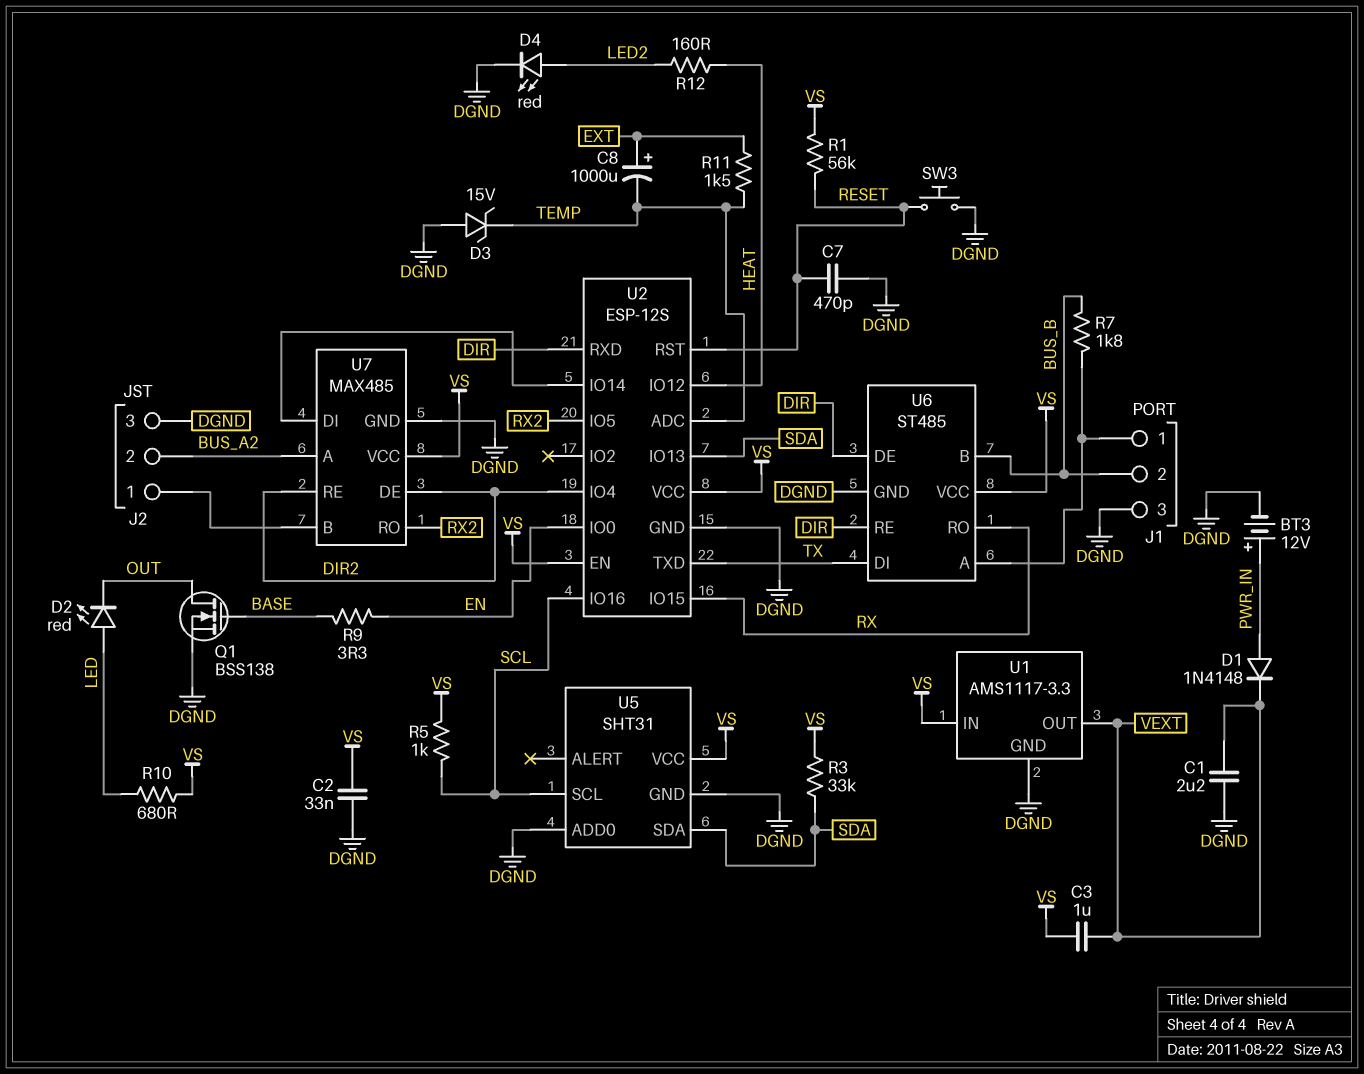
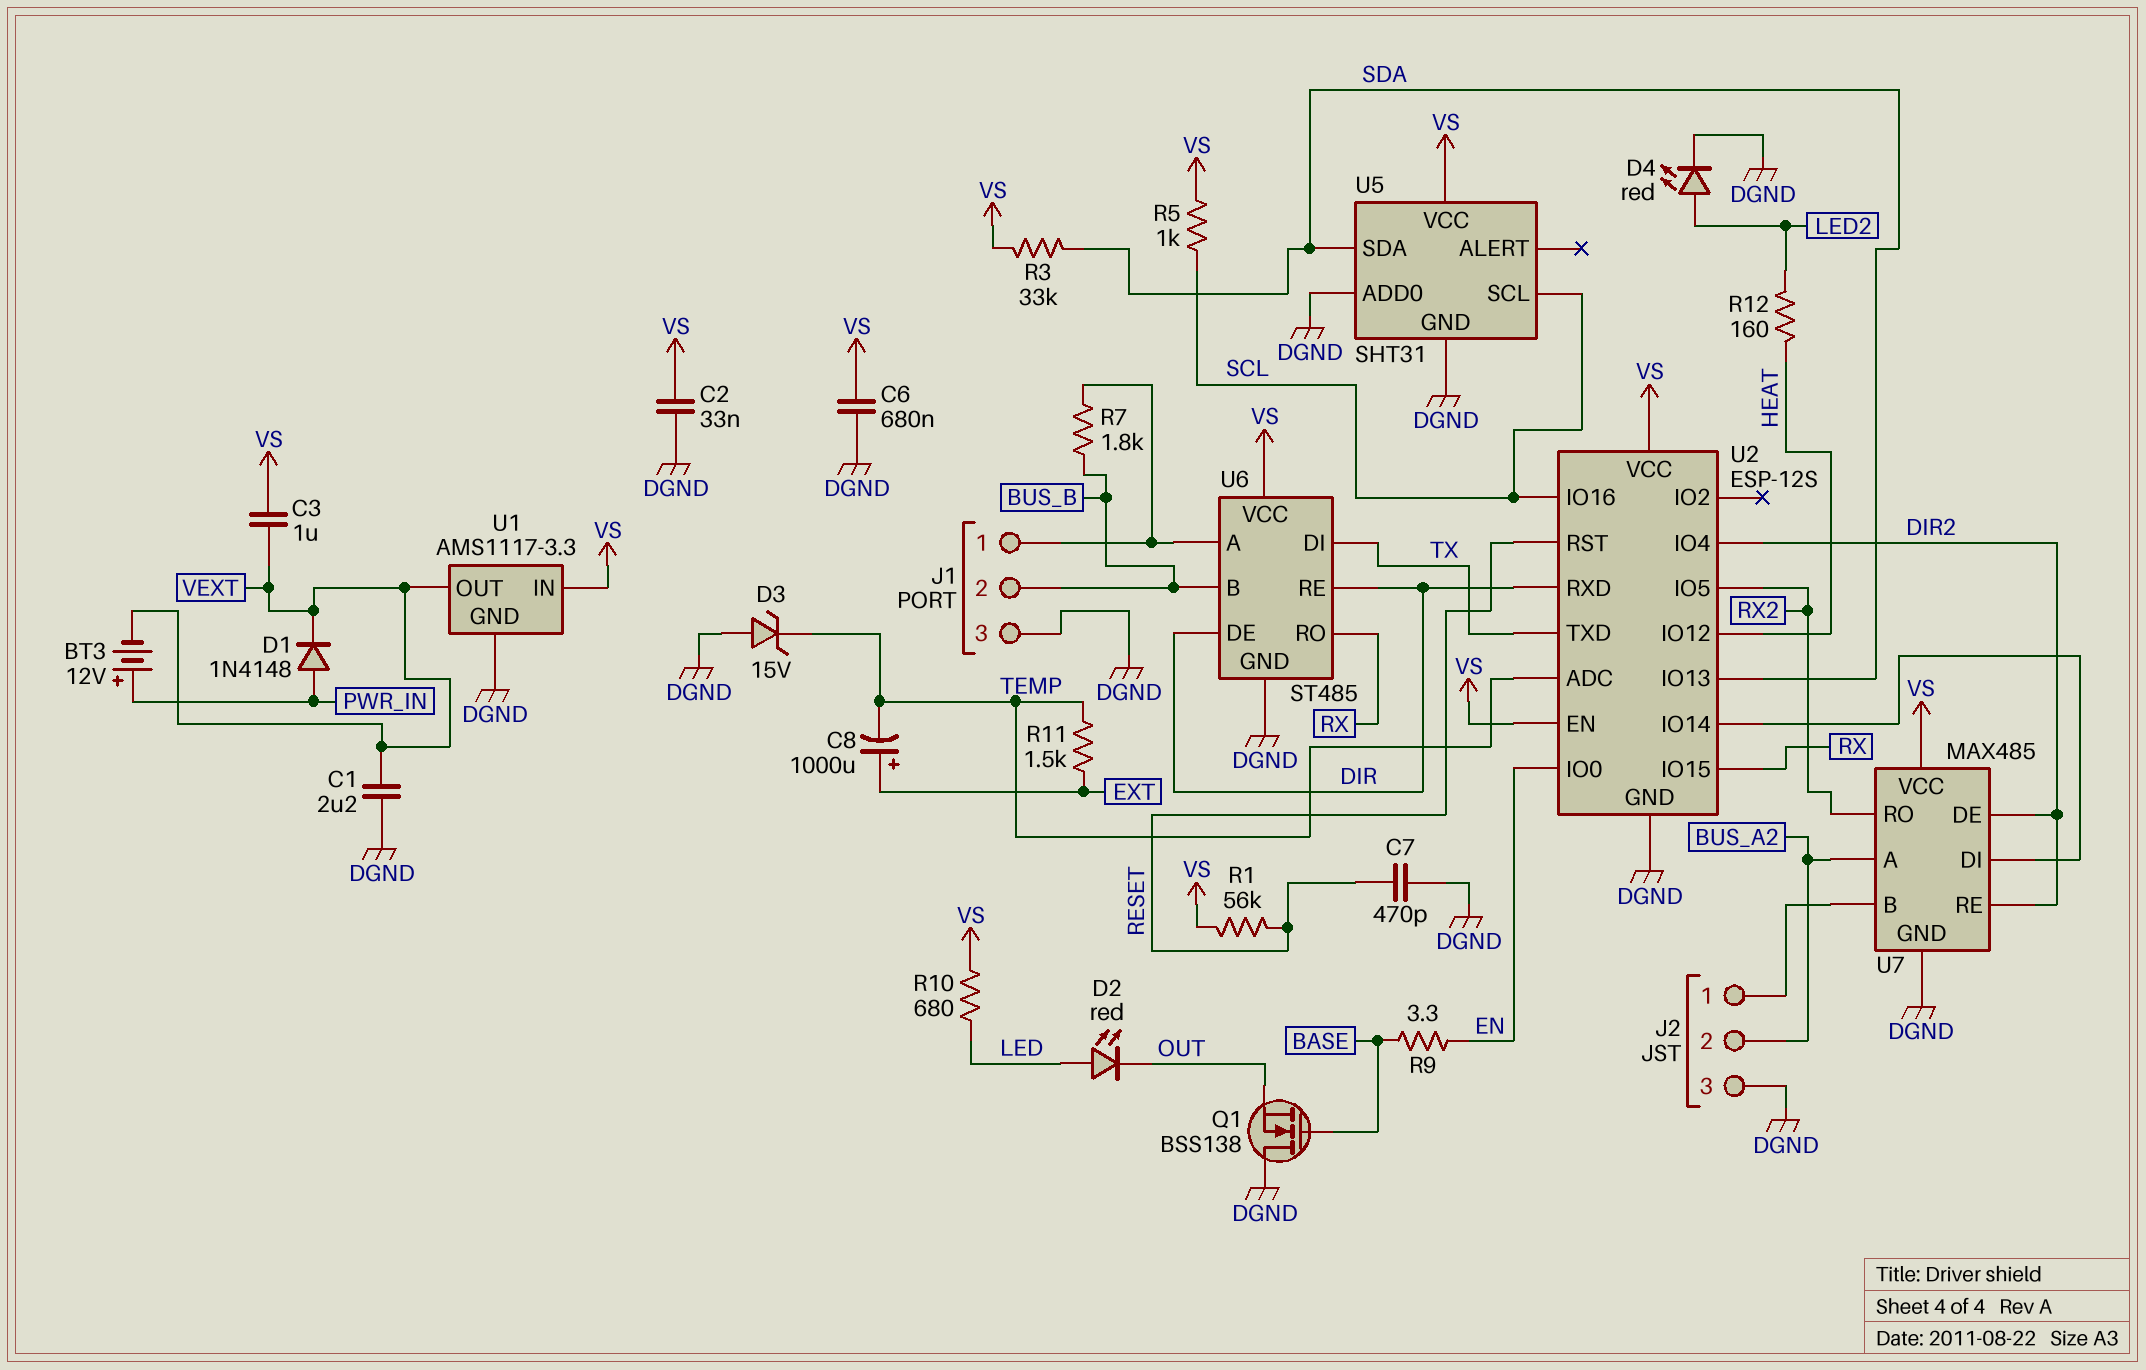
BT3: 12V (plus PWR_IN, minus DGND) -> 12V (plus PWR_IN, minus VEXT)
C6: none -> 680nF (DGND, VS)
Q1: NMOS BSS138 (G BASE, D OUT, S DGND) -> NMOS BSS138 (G BASE, D DGND, S OUT)
SW3: button (DGND, RESET) -> none

